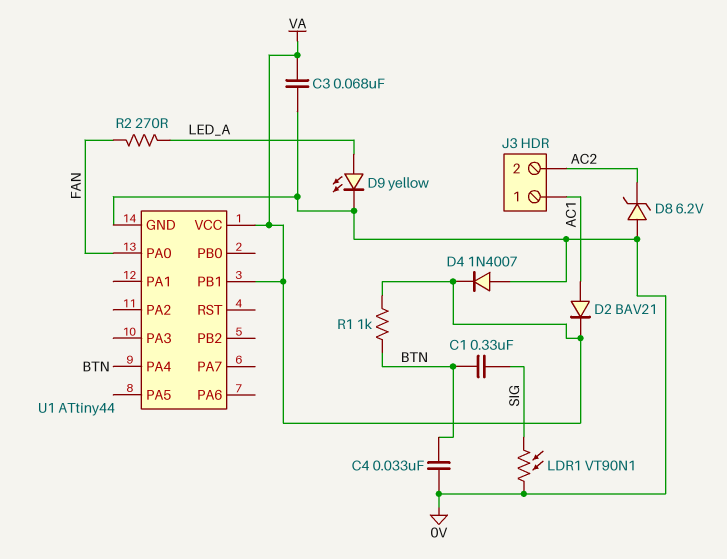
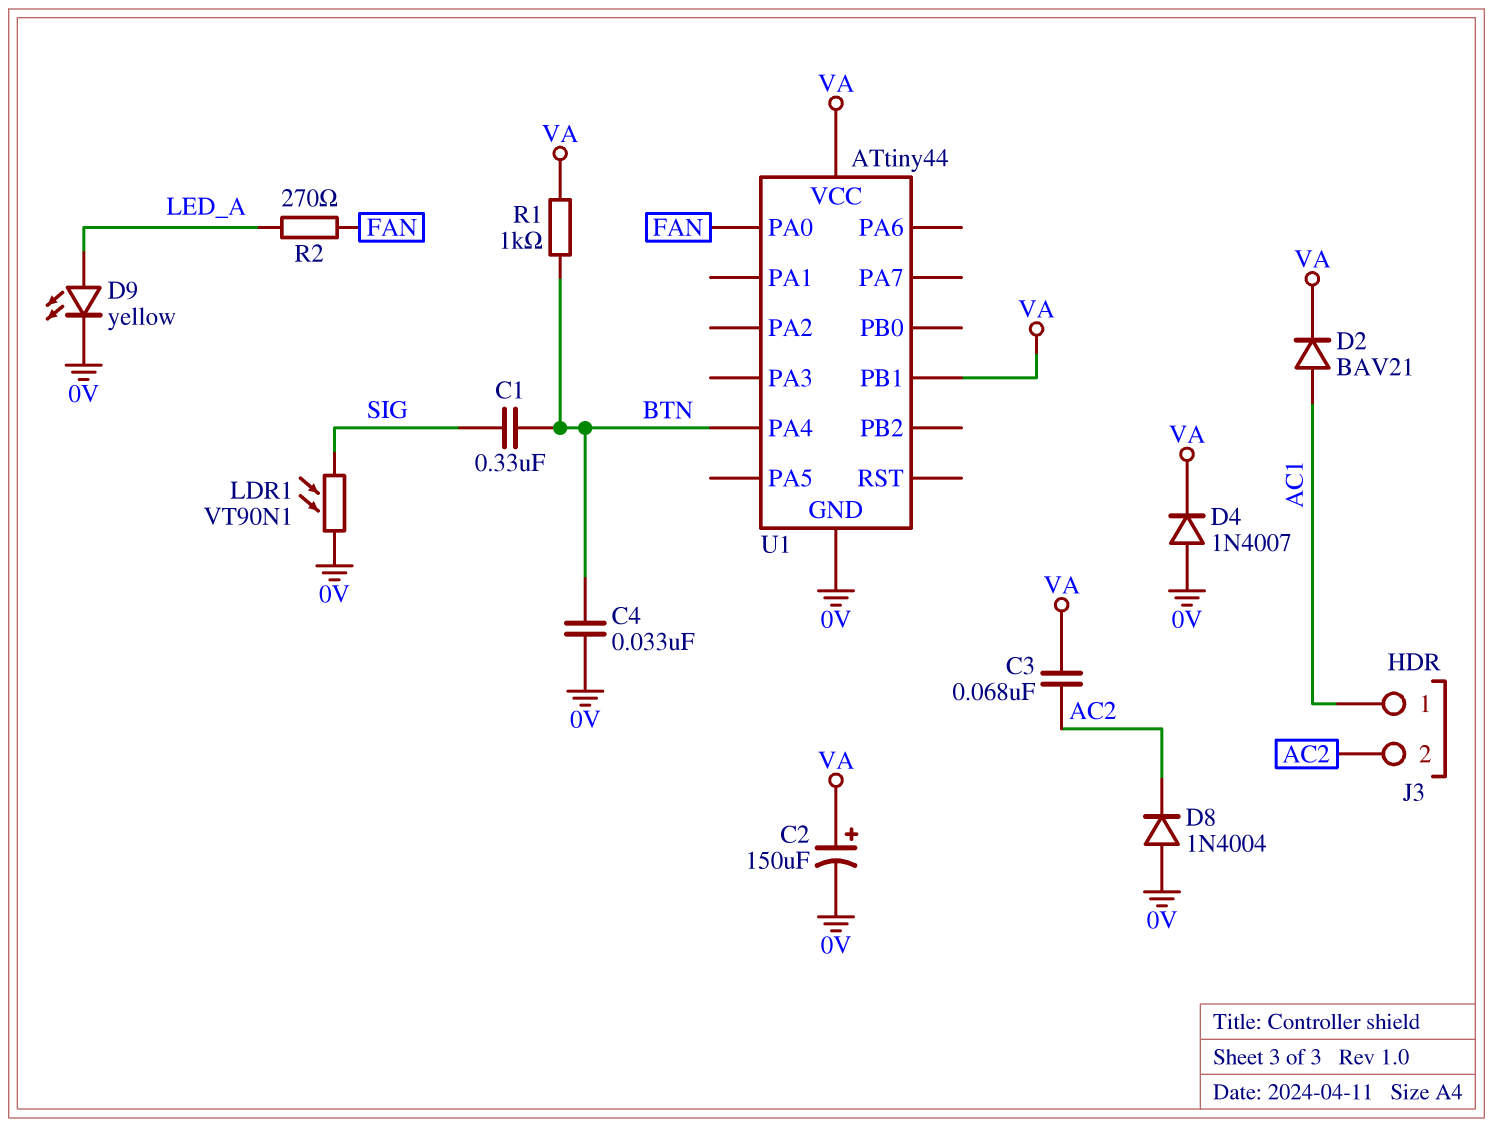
C2: none -> 150uF (plus VA, minus 0V)
C3: 68nF (0V, VA) -> 68nF (AC2, VA)
D8: zener 6.2V (A 0V, K AC2) -> diode 1N4004 (A 0V, K AC2)

